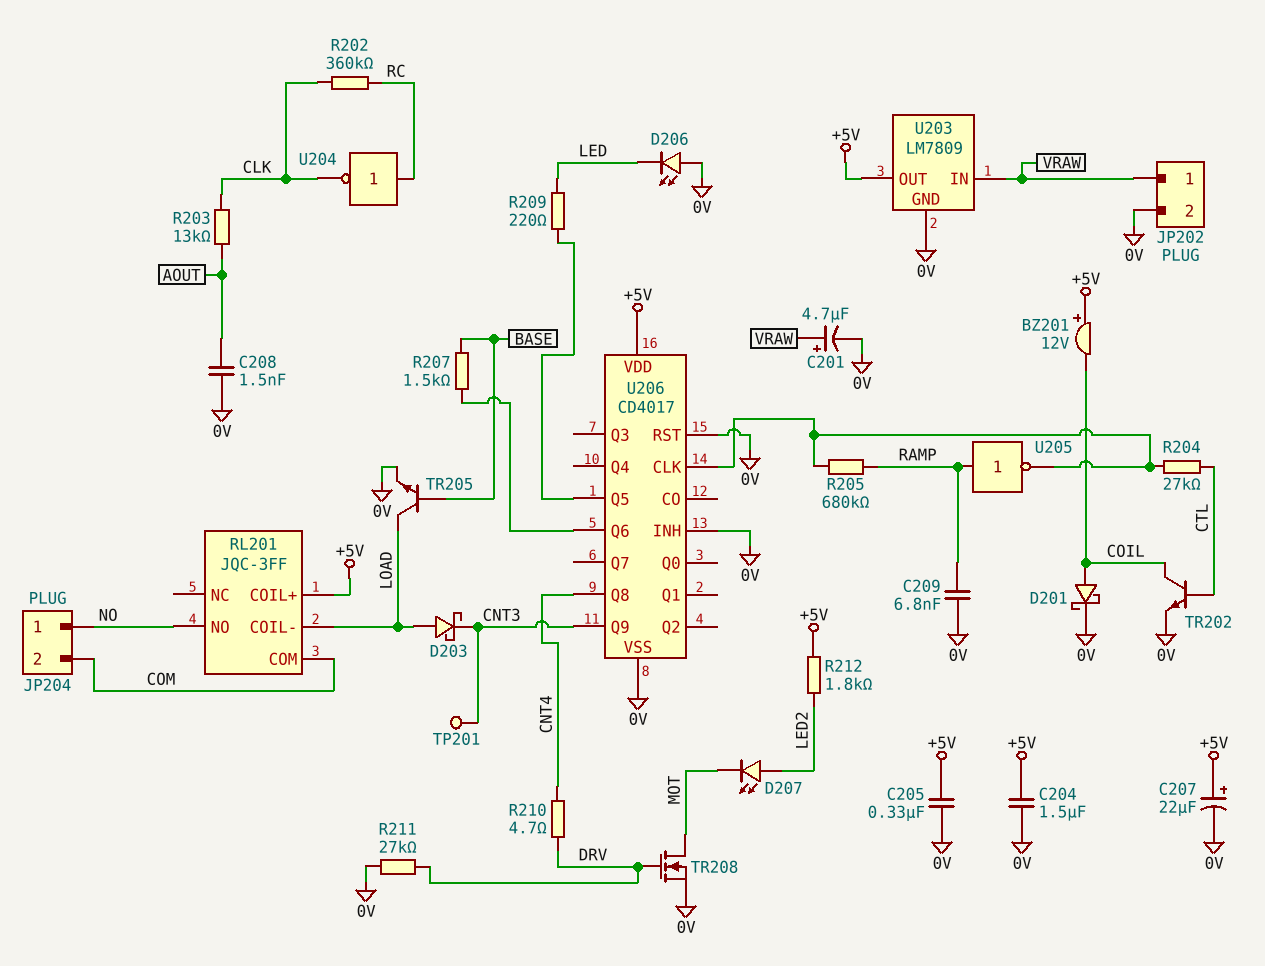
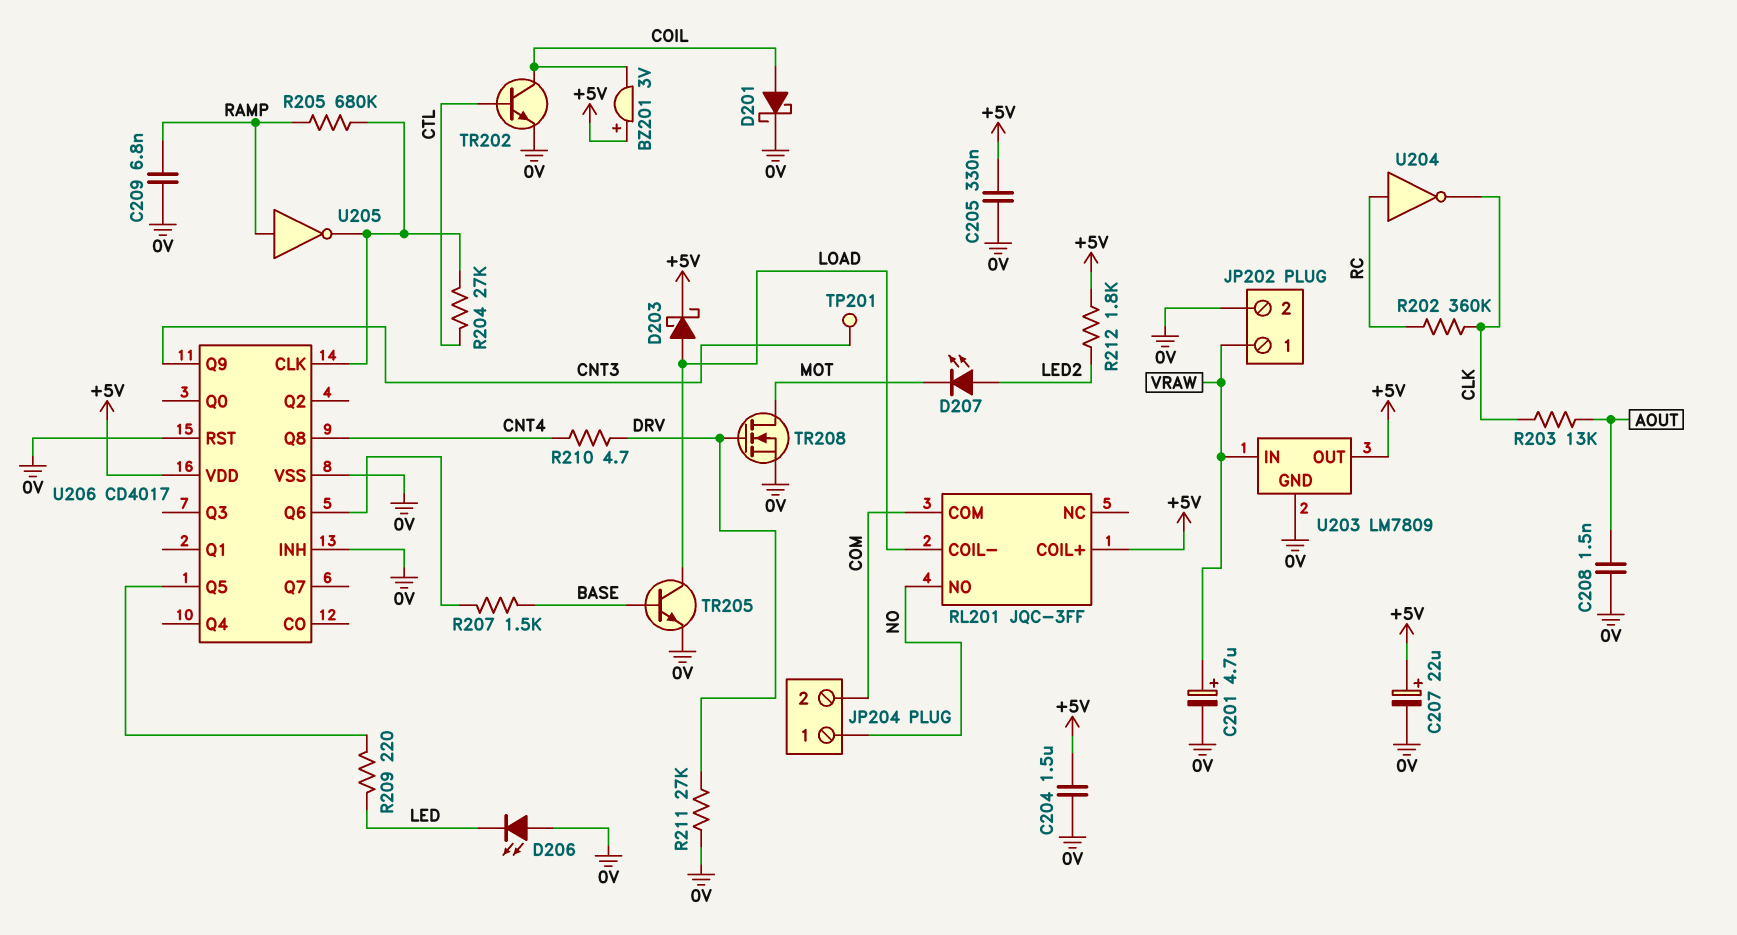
BZ201: buzzer 12V (plus +5V, minus COIL) -> buzzer 3V (plus +5V, minus COIL)
D203: schottky (A LOAD, K CNT3) -> schottky (A LOAD, K +5V)

